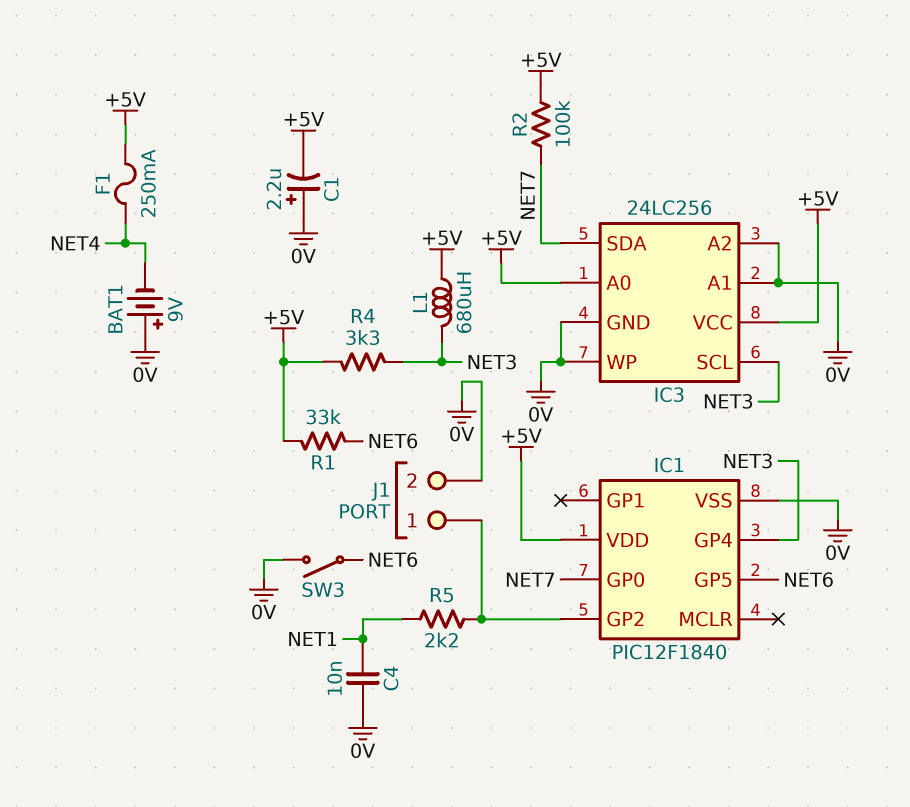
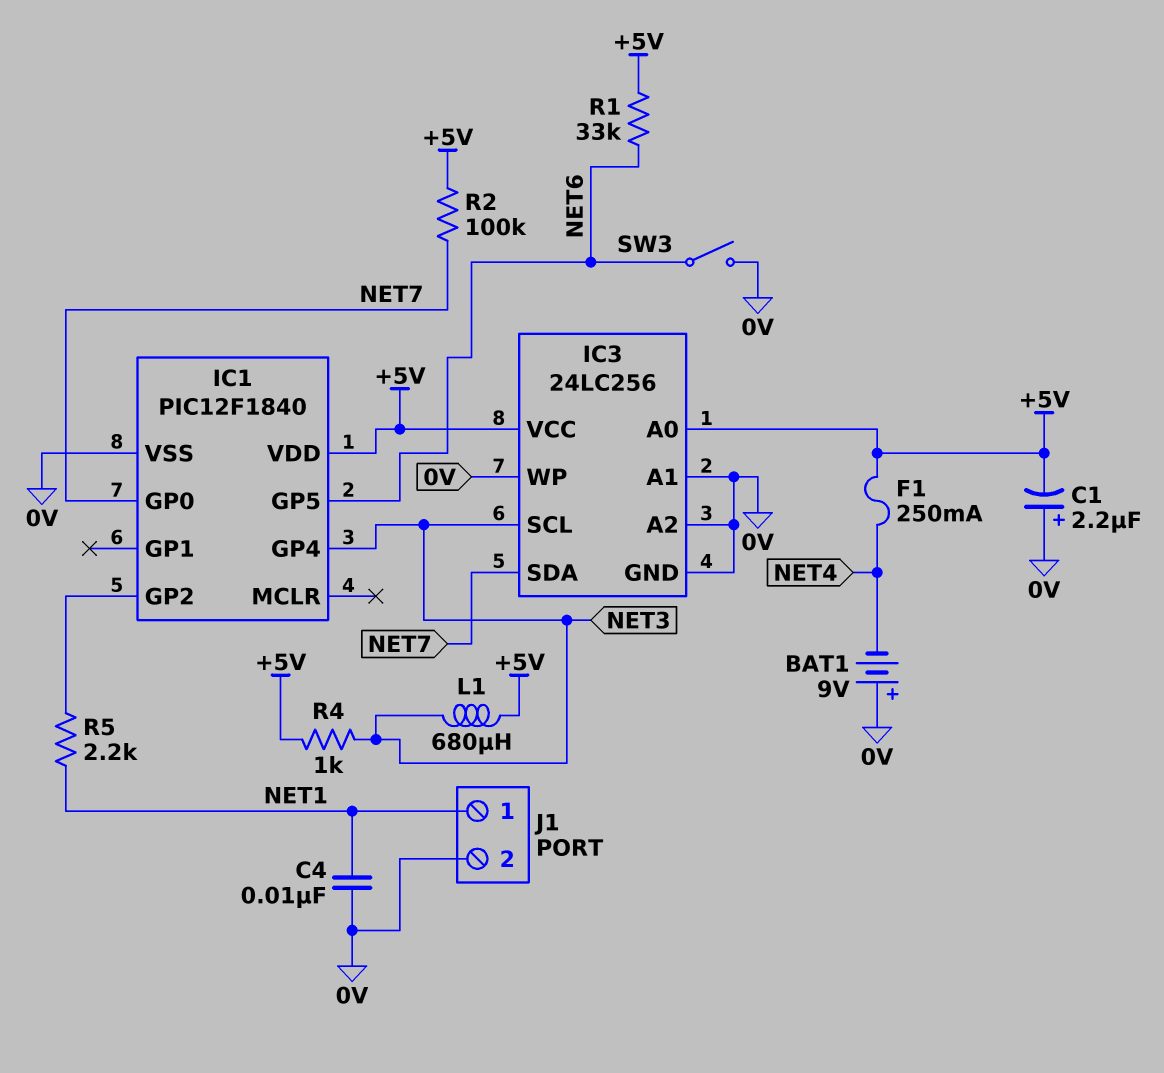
J1 pin 1: IC1/GP2 -> NET1
R4: 3.3k (+5V, NET3) -> 1k (+5V, NET3)

